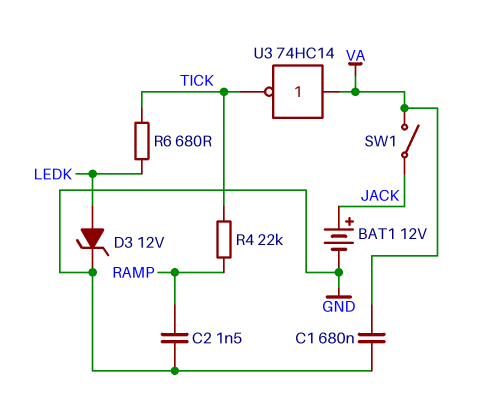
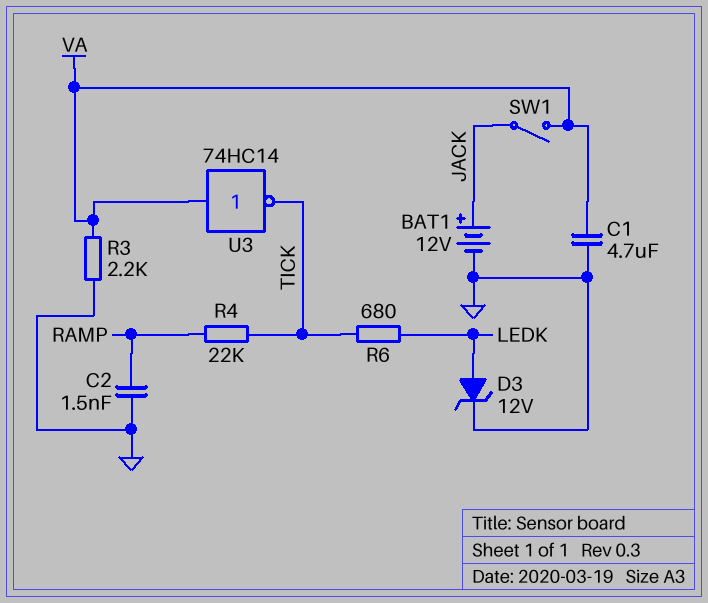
C1: 680nF (GND, VA) -> 4.7uF (GND, VA)
R3: none -> 2.2k (GND, VA)

